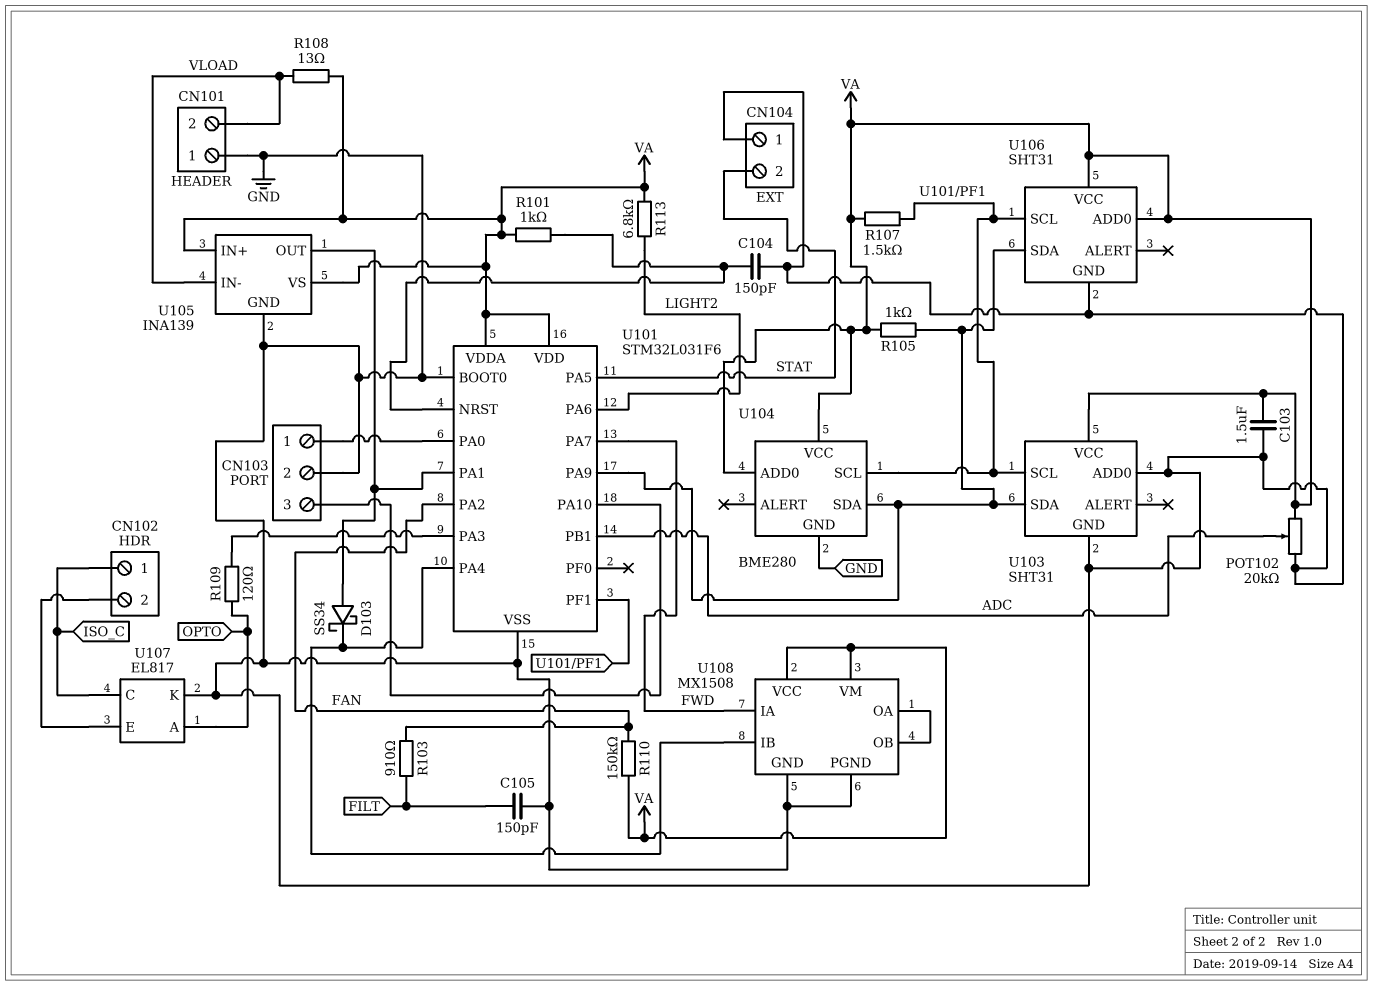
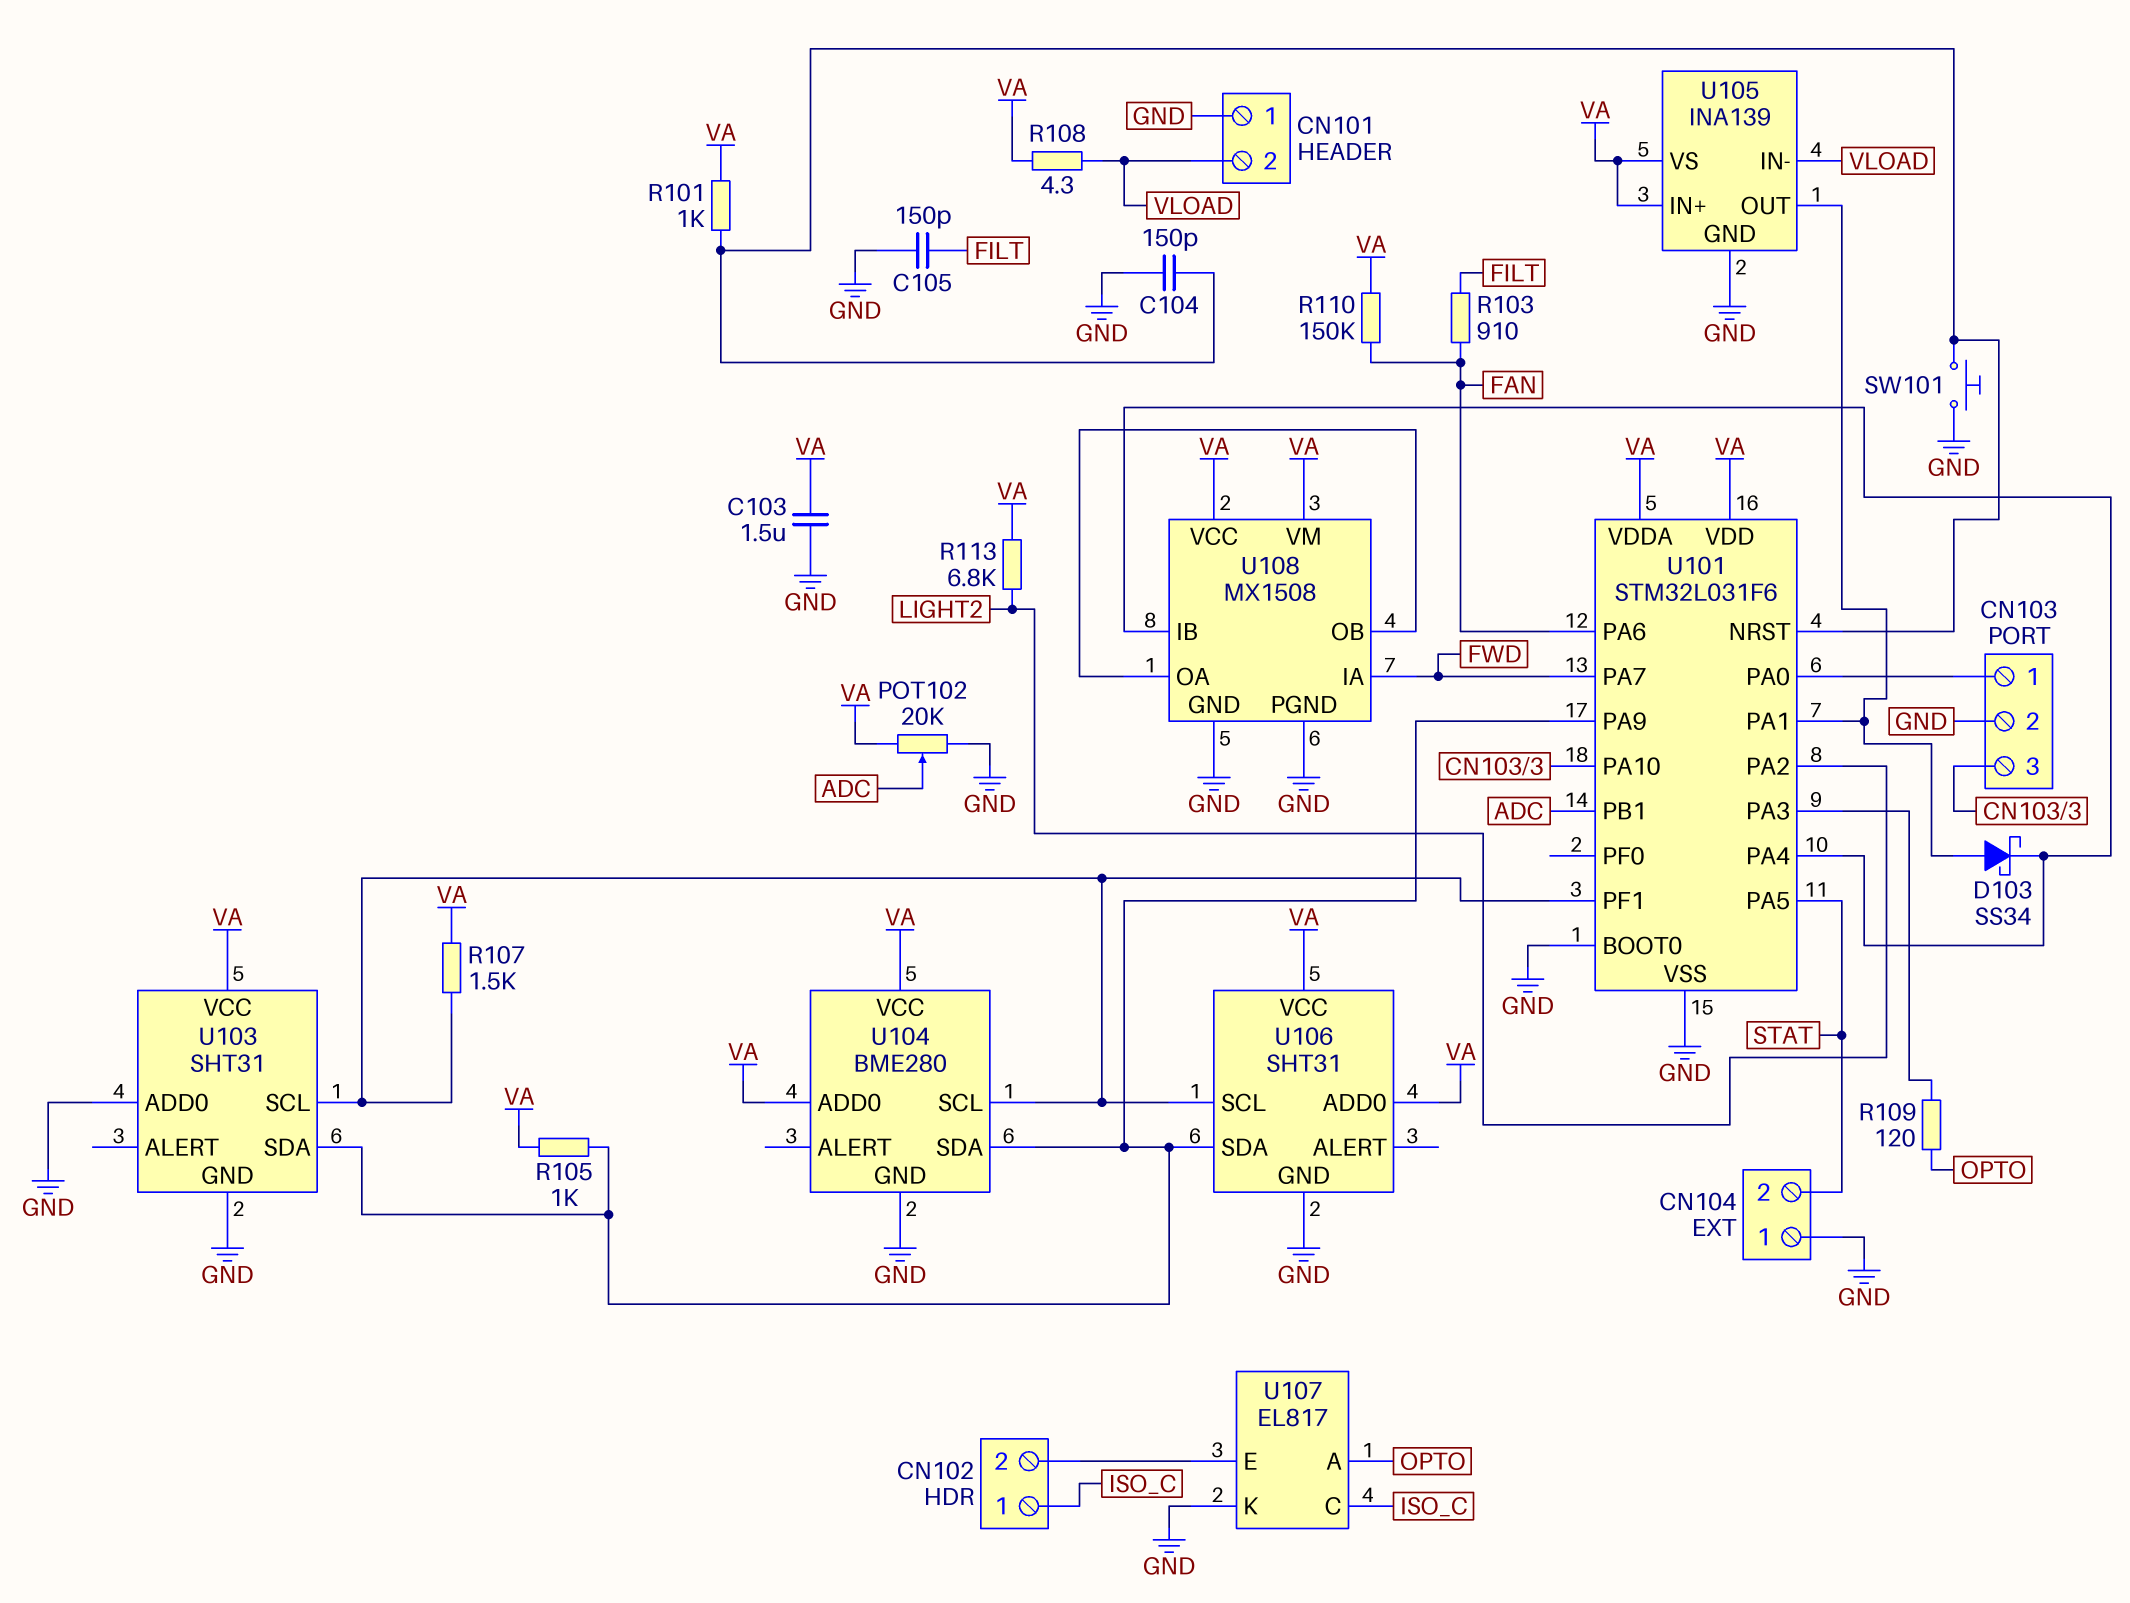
R108: 13 (VA, VLOAD) -> 4.3 (VA, VLOAD)
SW101: none -> button (GND, U101/NRST)
U101 pin PA2: FAN -> LIGHT2
U101 pin PA6: LIGHT2 -> FAN

